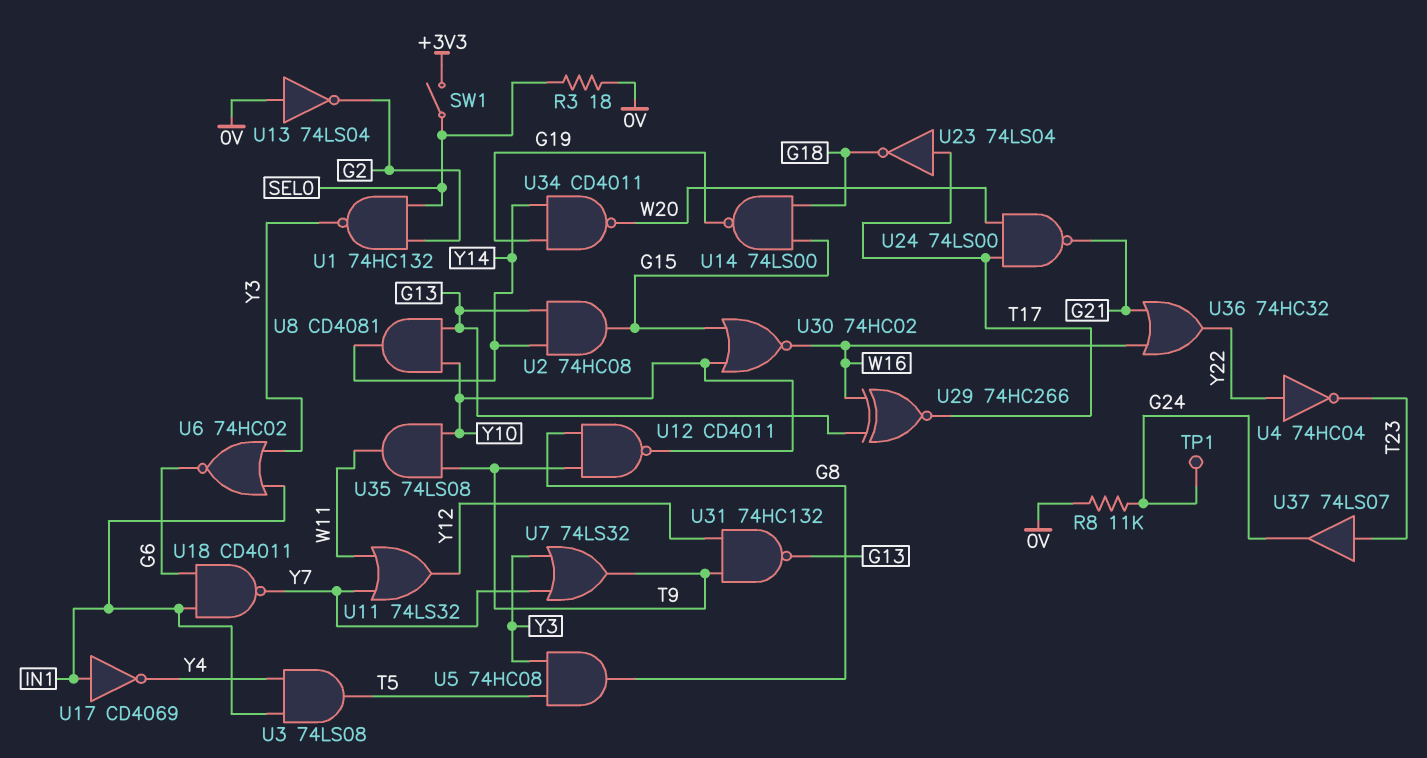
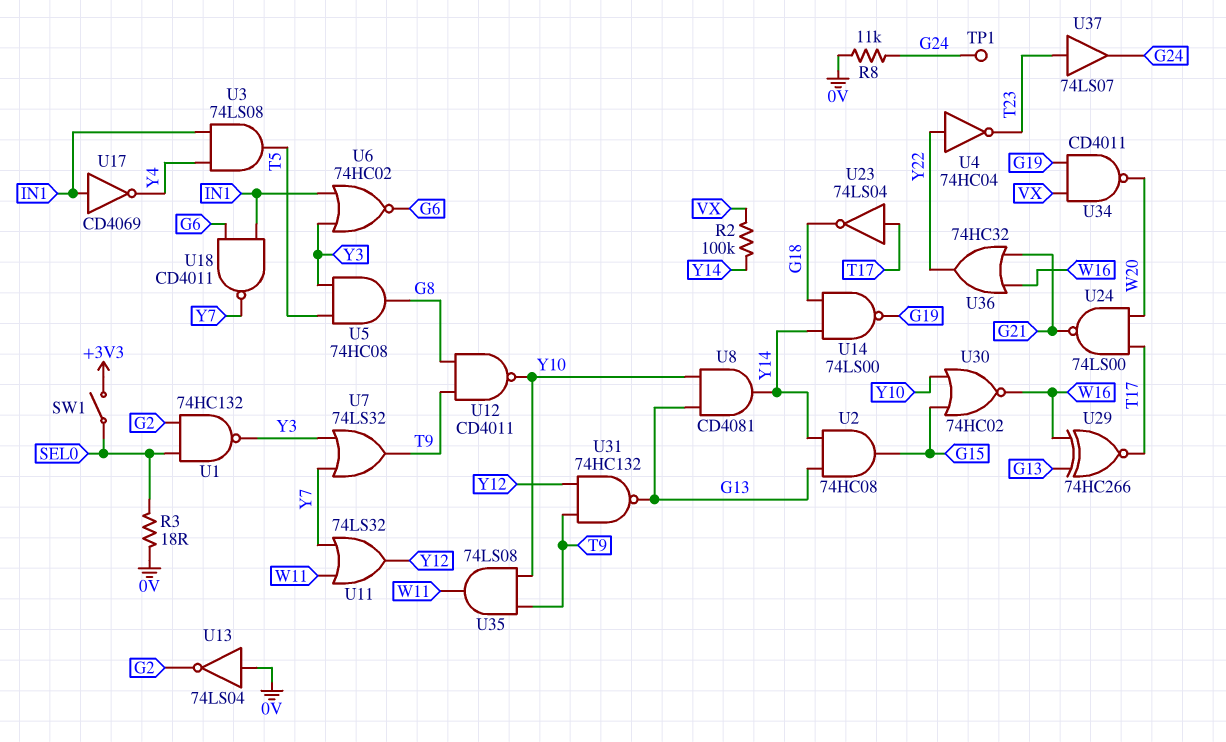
R2: none -> 100k (VX, Y14)
U14: NAND 74LS00 (in G15, in G18, out G19) -> NAND 74LS00 (in G18, in Y14, out G19)
U34: NAND CD4011 (in G19, in Y14, out W20) -> NAND CD4011 (in G19, in VX, out W20)

